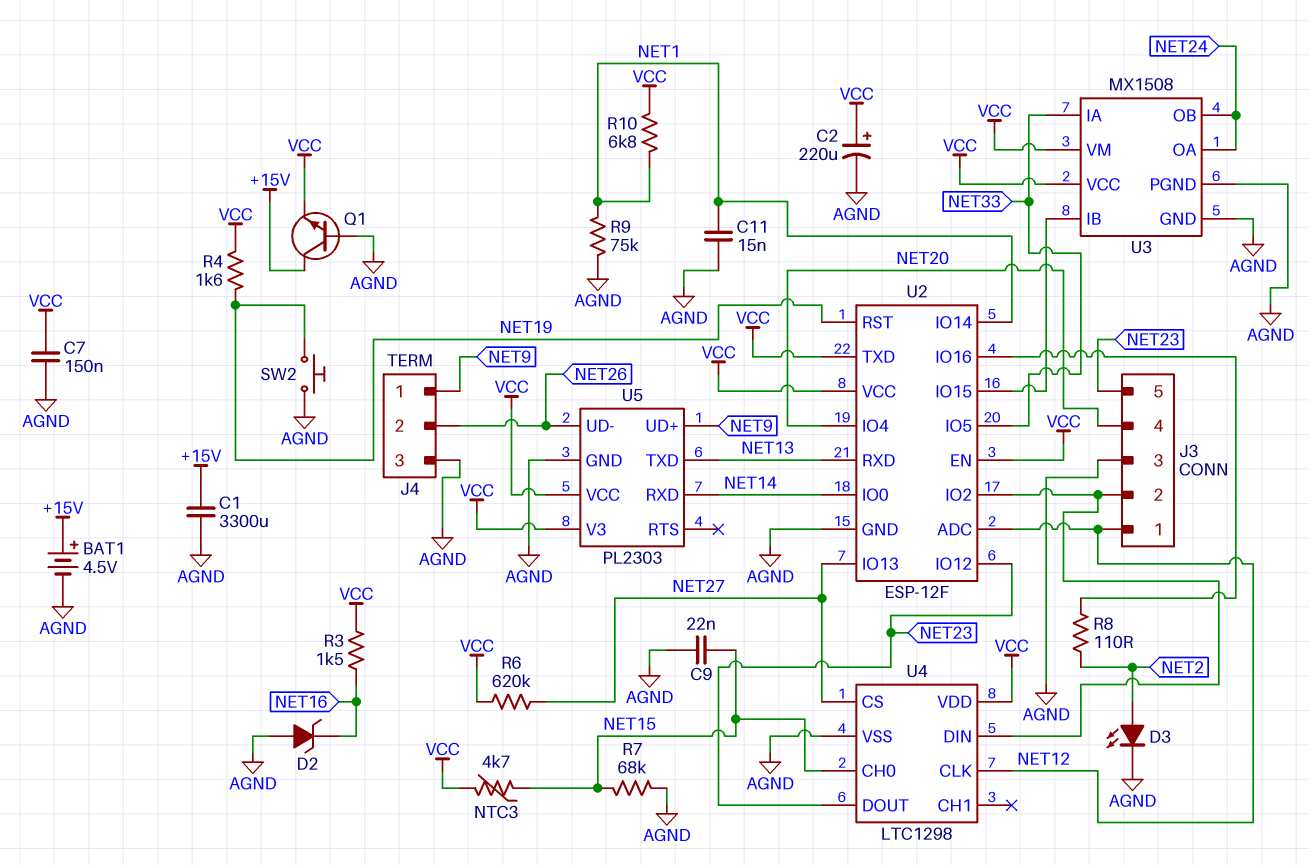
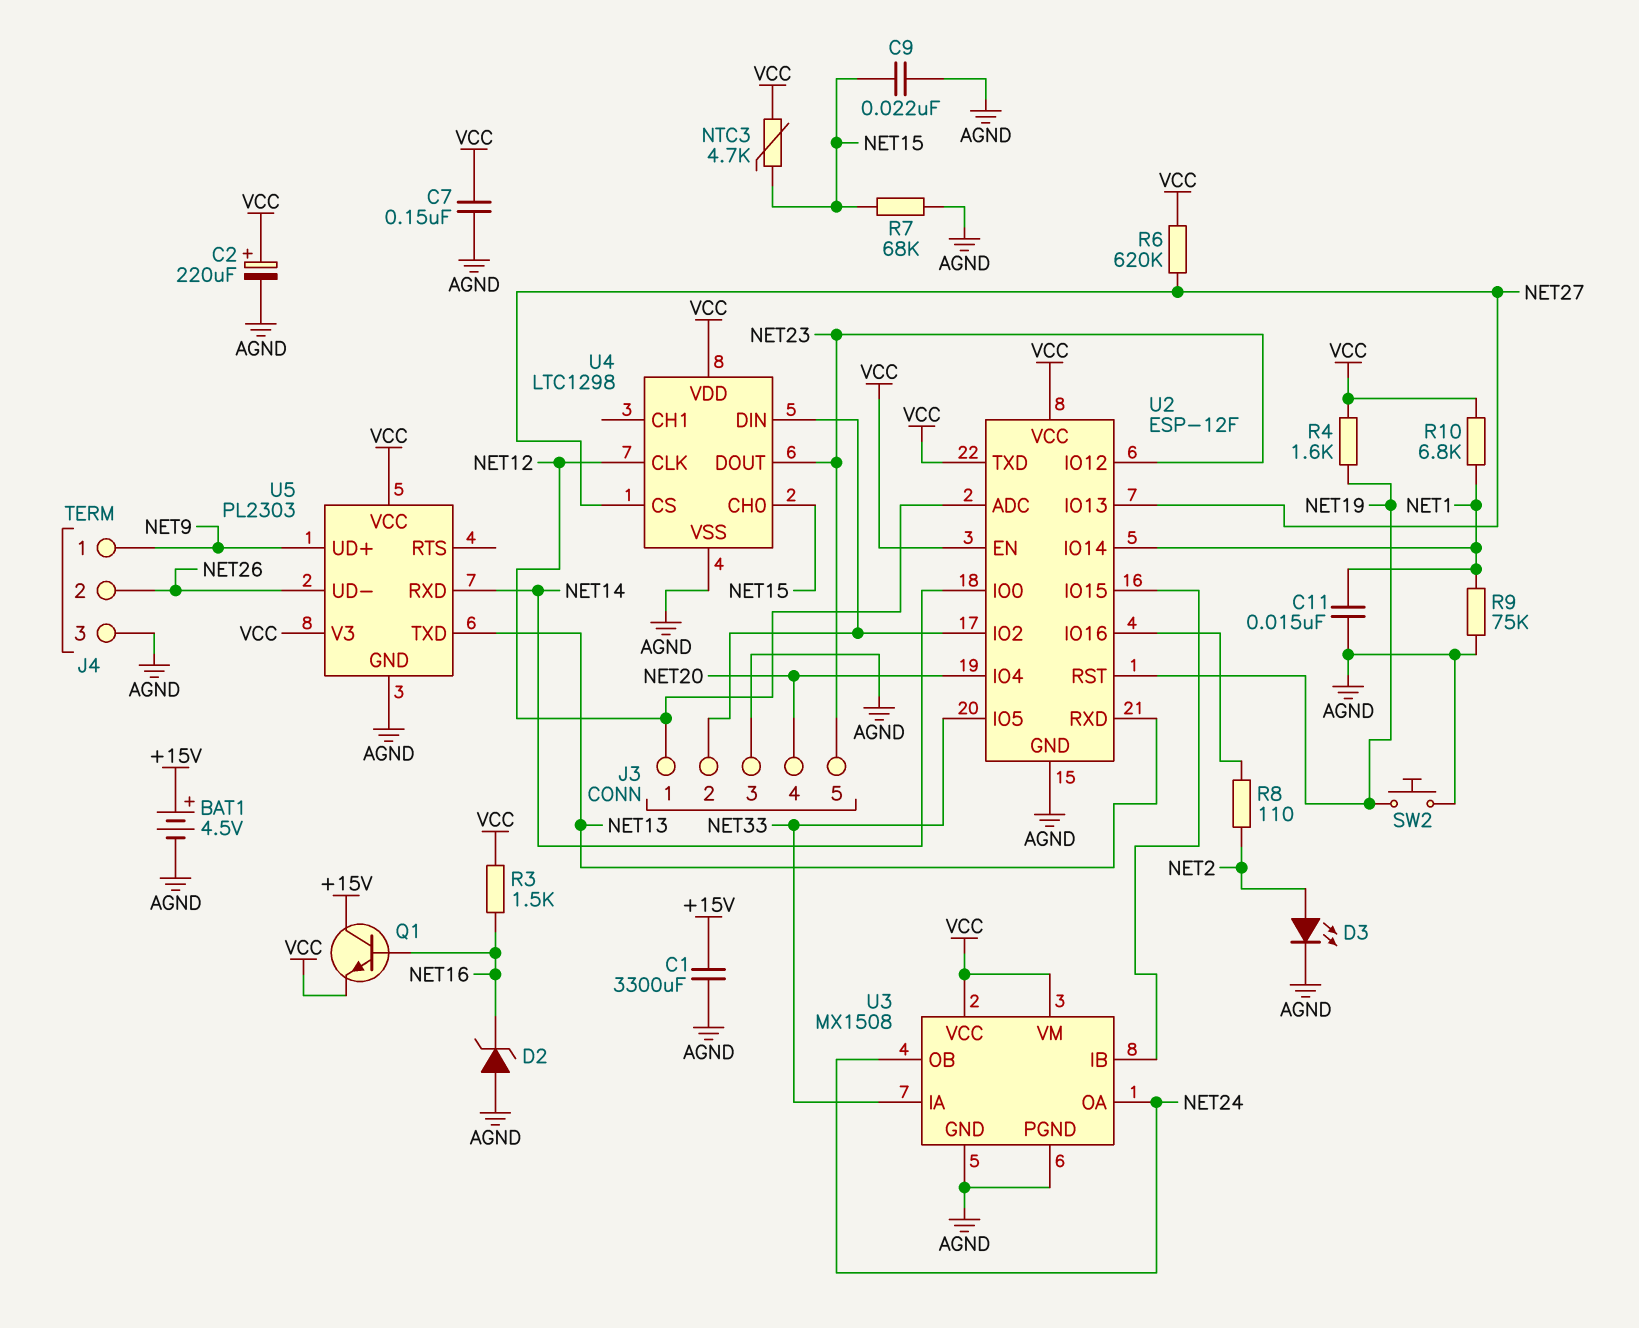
Q1: NPN (B AGND, C +15V, E VCC) -> NPN (B NET16, C +15V, E VCC)

